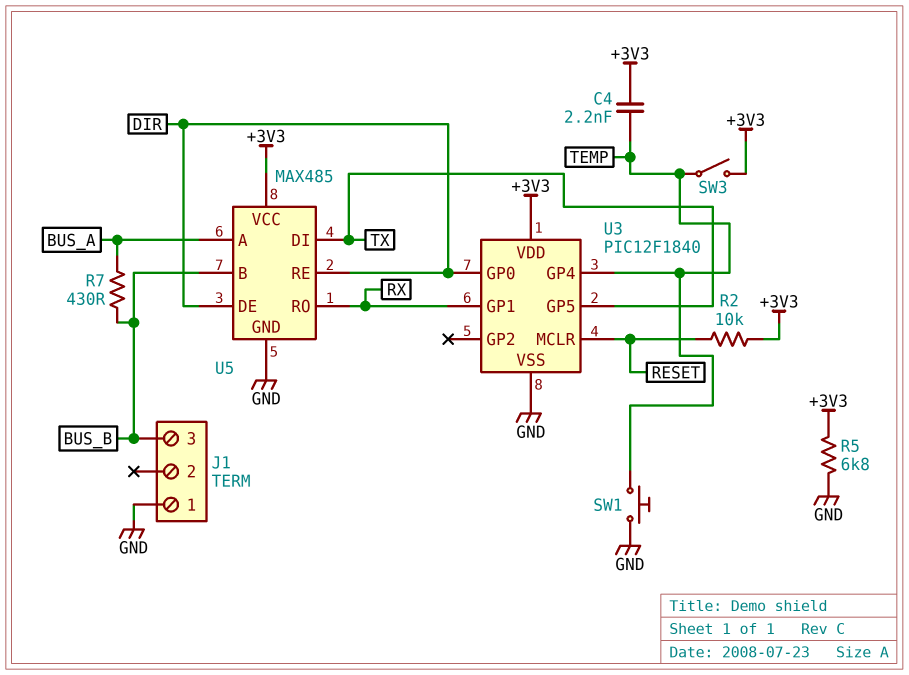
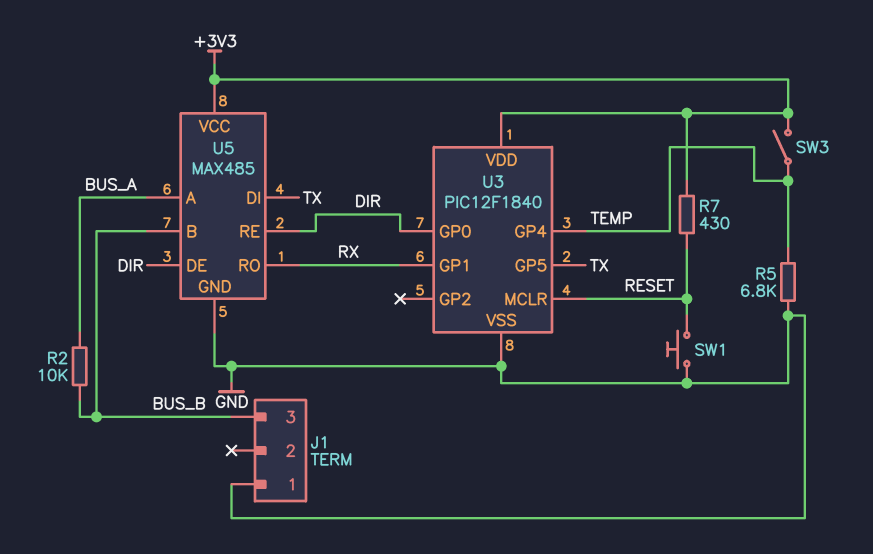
C4: 2.2nF (+3V3, TEMP) -> none
R2: 10k (+3V3, RESET) -> 10k (BUS_A, BUS_B)
R5: 6.8k (+3V3, GND) -> 6.8k (GND, TEMP)
R7: 430 (BUS_A, BUS_B) -> 430 (+3V3, RESET)
SW1: button (GND, TEMP) -> button (GND, RESET)

